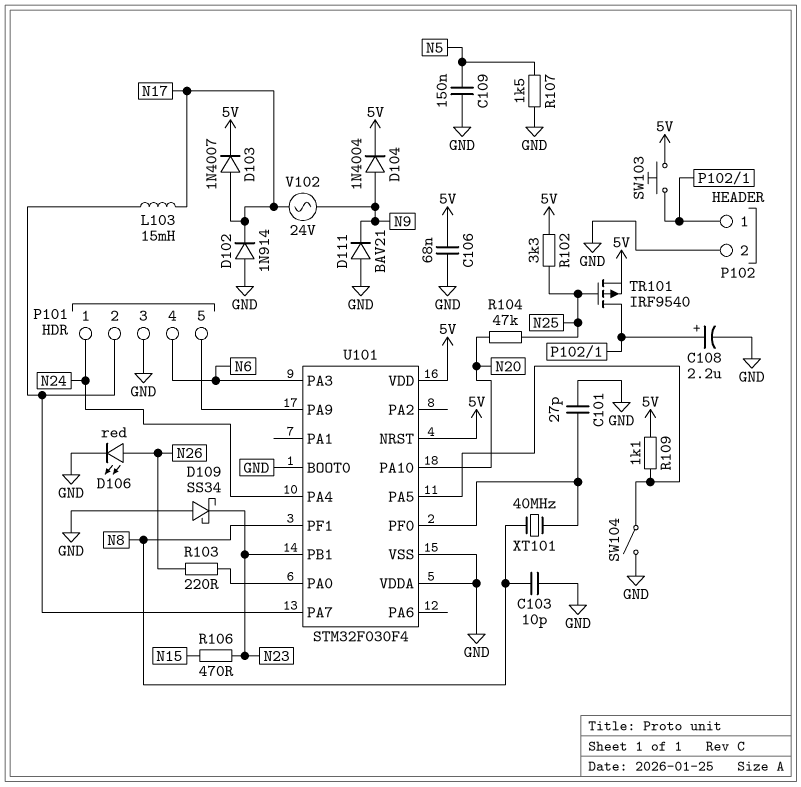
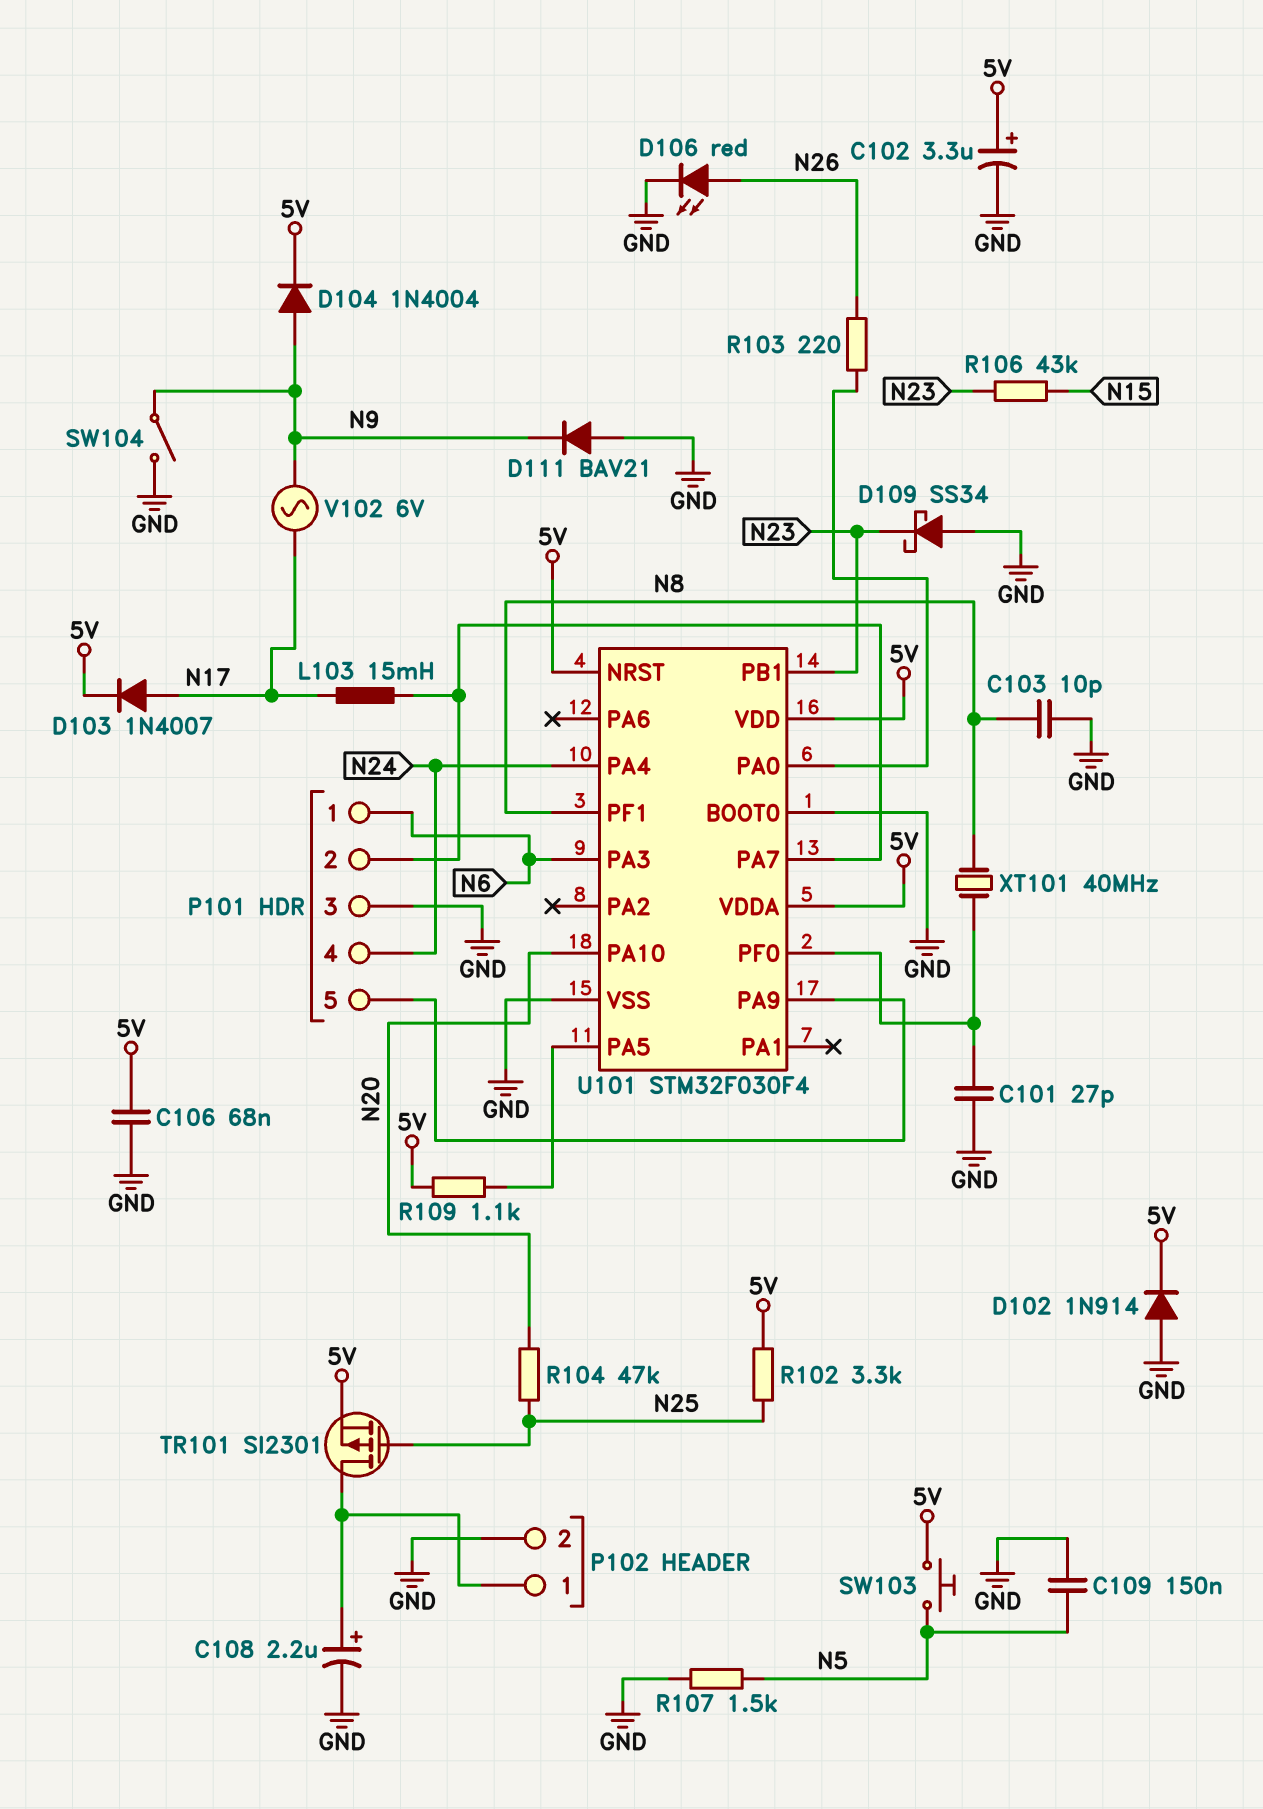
C102: none -> 3.3uF (plus 5V, minus GND)
D102: diode 1N914 (A GND, K N17) -> diode 1N914 (A GND, K 5V)
P101 pin 1: N24 -> N6
P101 pin 4: N6 -> N24
R106: 470 (N15, N23) -> 43k (N15, N23)
SW103: button (5V, P102/1) -> button (5V, N5)
SW104: switch (GND, U101/PA5) -> switch (GND, N9)
TR101: PMOS IRF9540 (G N25, D P102/1, S 5V) -> PMOS SI2301 (G N25, D P102/1, S 5V)
U101 pin VDDA: GND -> 5V
V102: AC 24V (N9, N17) -> AC 6V (N9, N17)

